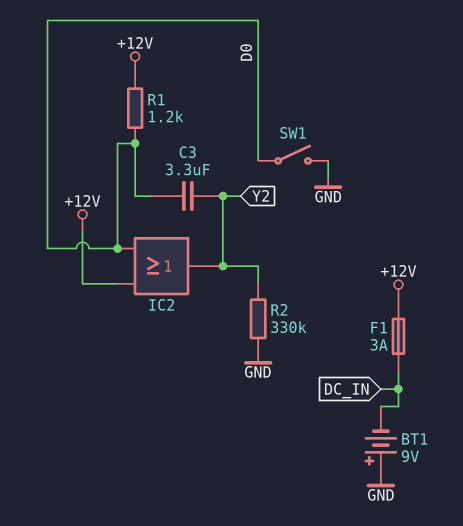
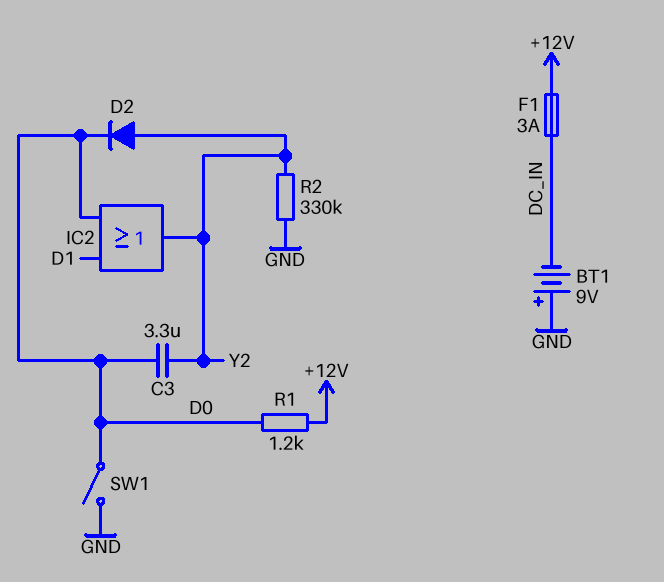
D2: none -> diode (A Y2, K D0)
IC2: OR (in +12V, in D0, out Y2) -> OR (in D0, in D1, out Y2)

